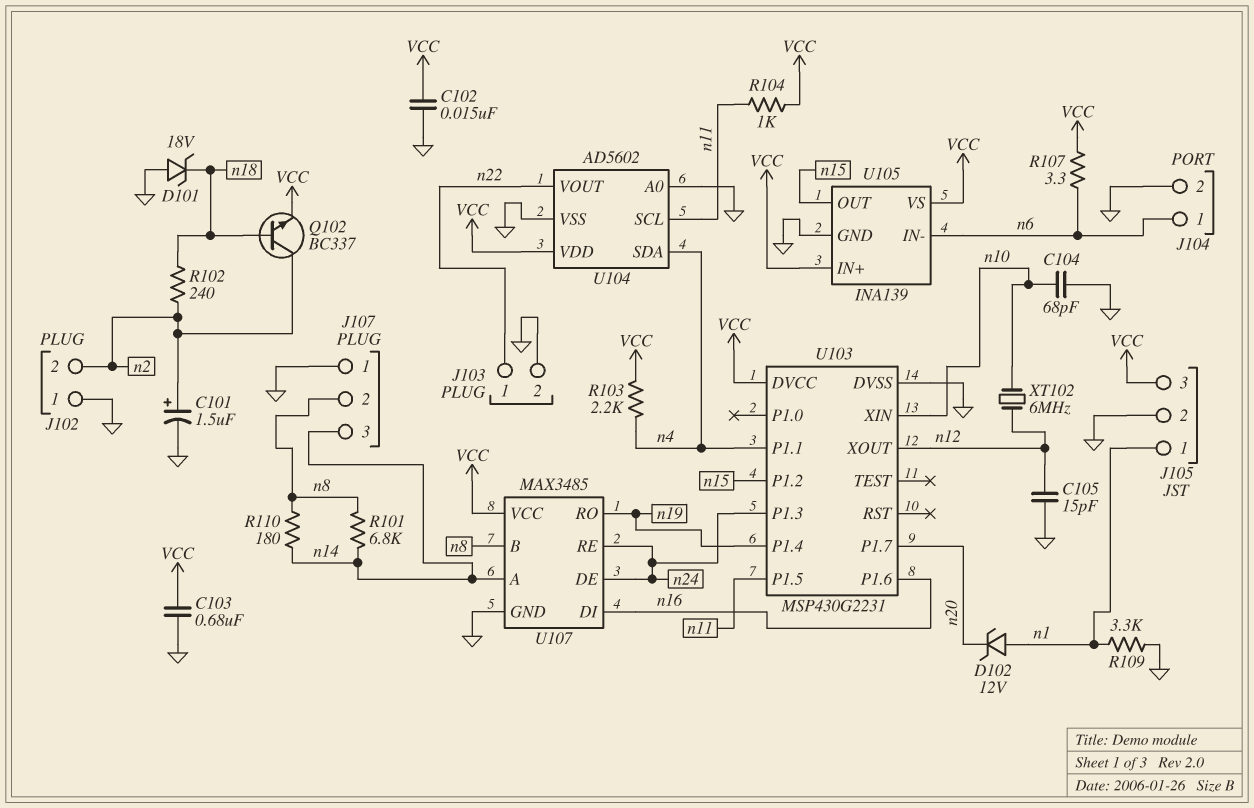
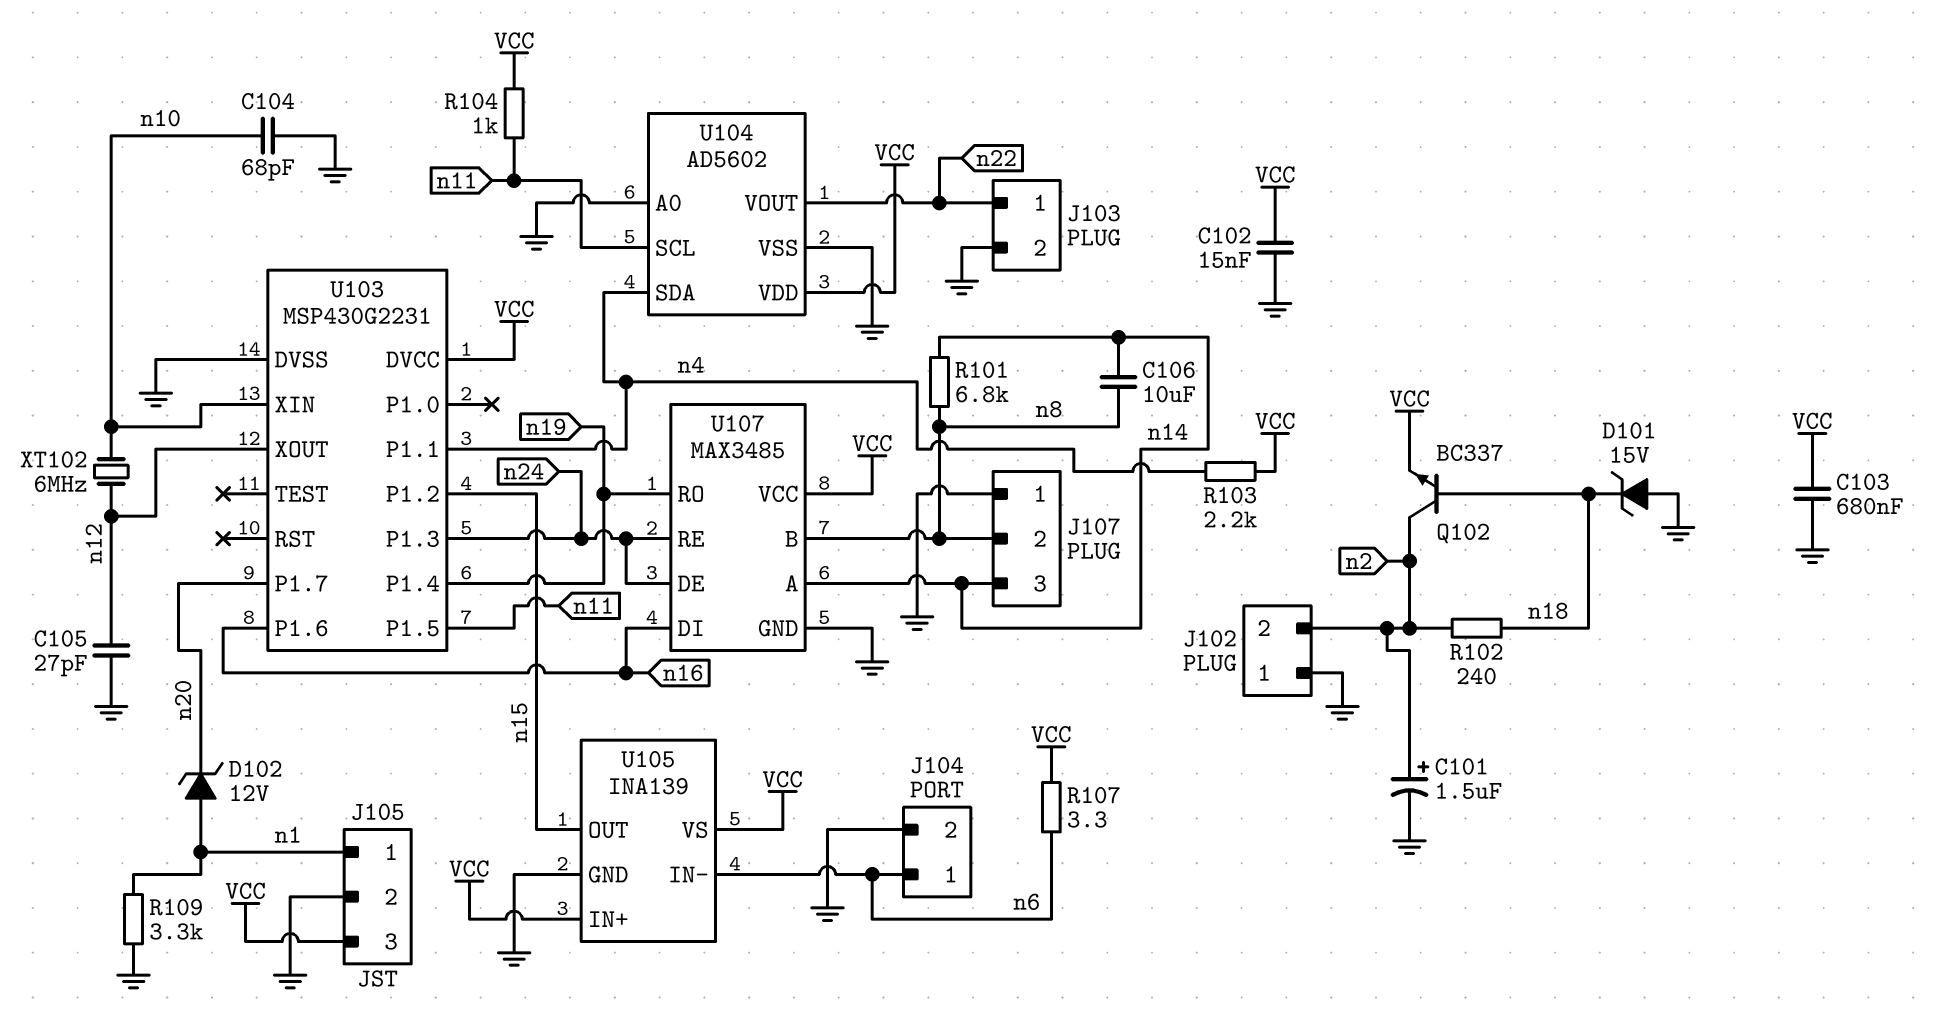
C105: 15pF (GND, n12) -> 27pF (GND, n12)
C106: none -> 10uF (n8, n14)
D101: zener 18V (A GND, K n18) -> zener 15V (A GND, K n18)
R110: 180 (n8, n14) -> none

